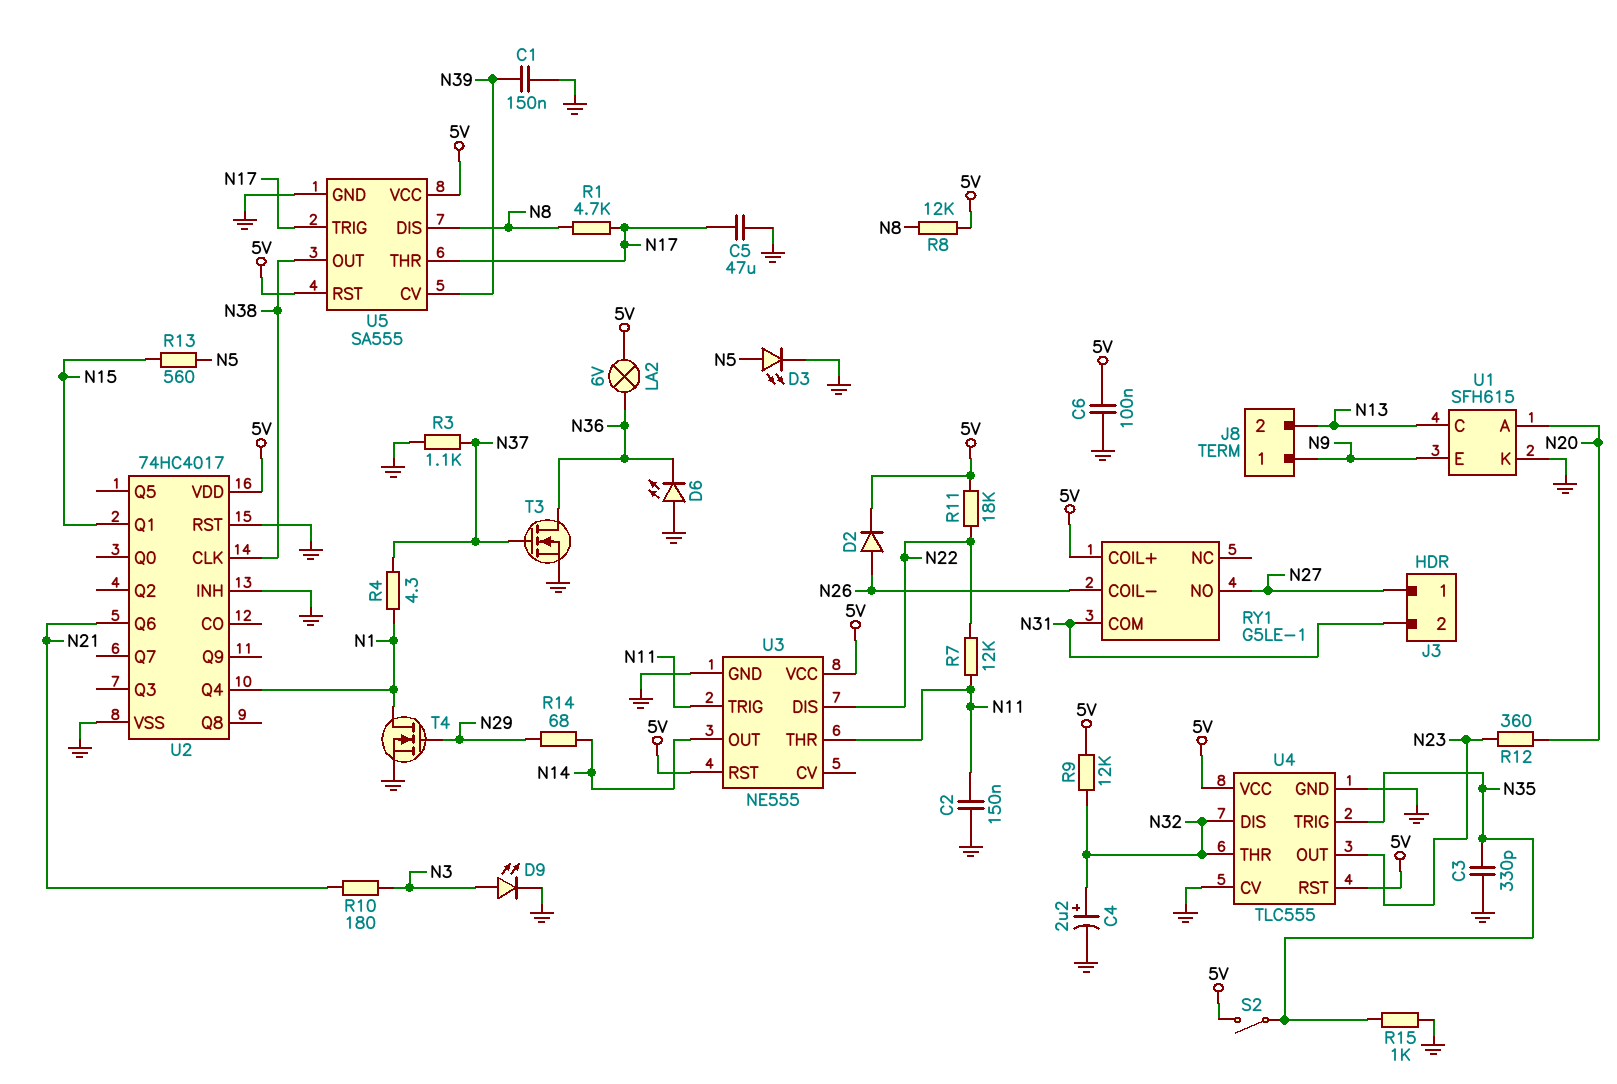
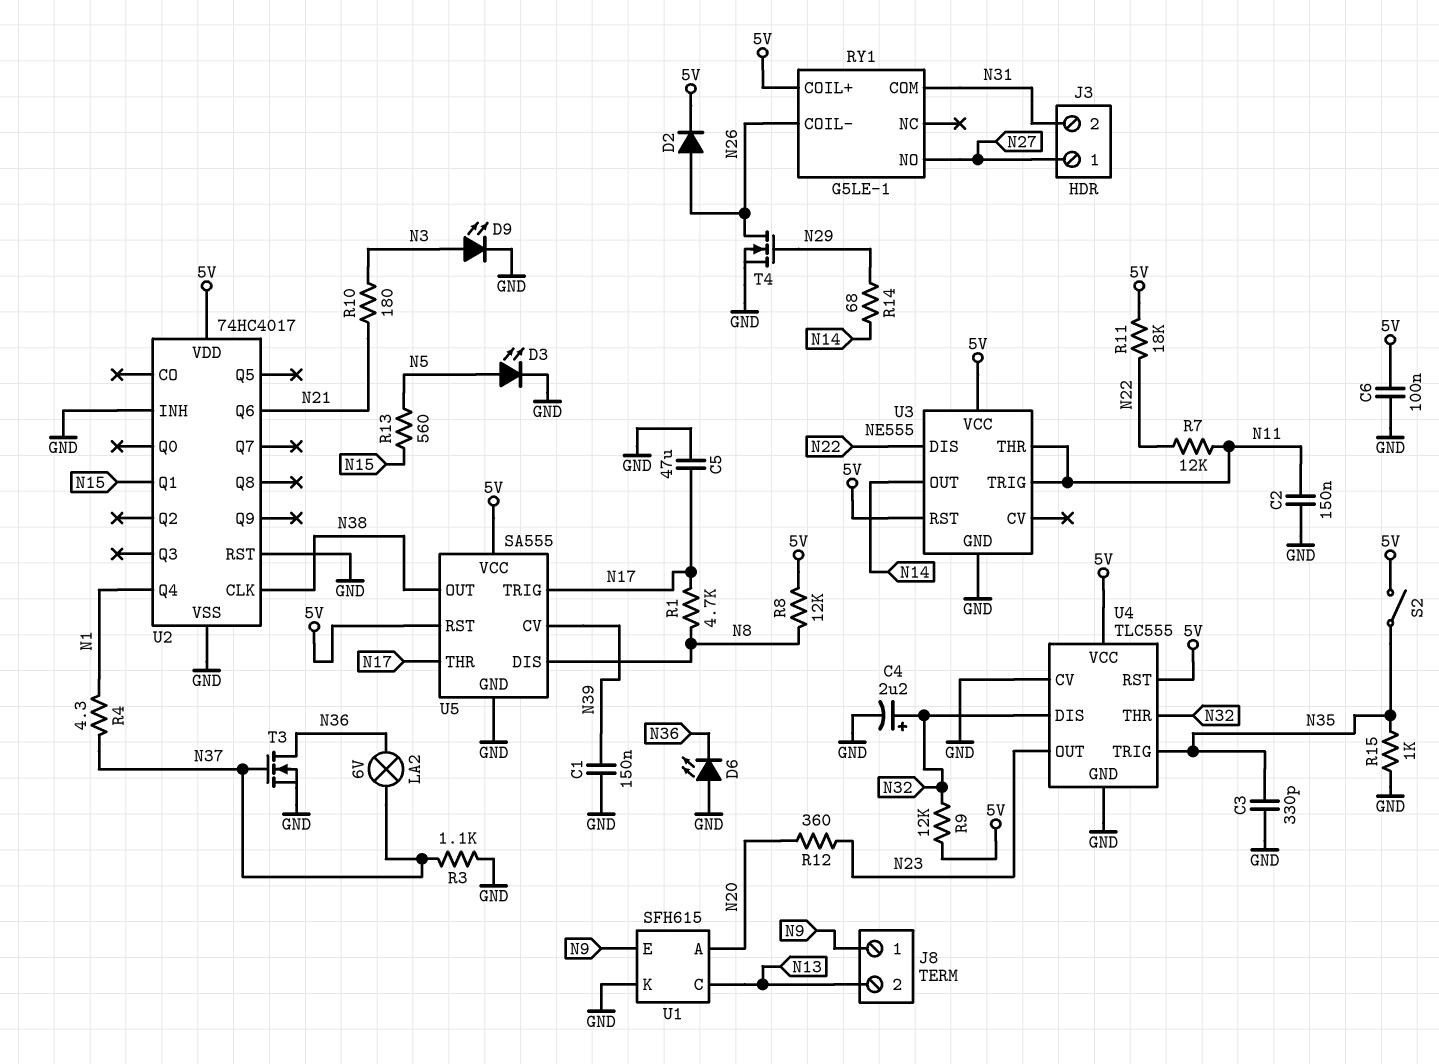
LA2: lamp 6V (5V, N36) -> lamp 6V (N36, N37)
T4: NMOS (G N29, D N1, S GND) -> NMOS (G N29, D N26, S GND)

